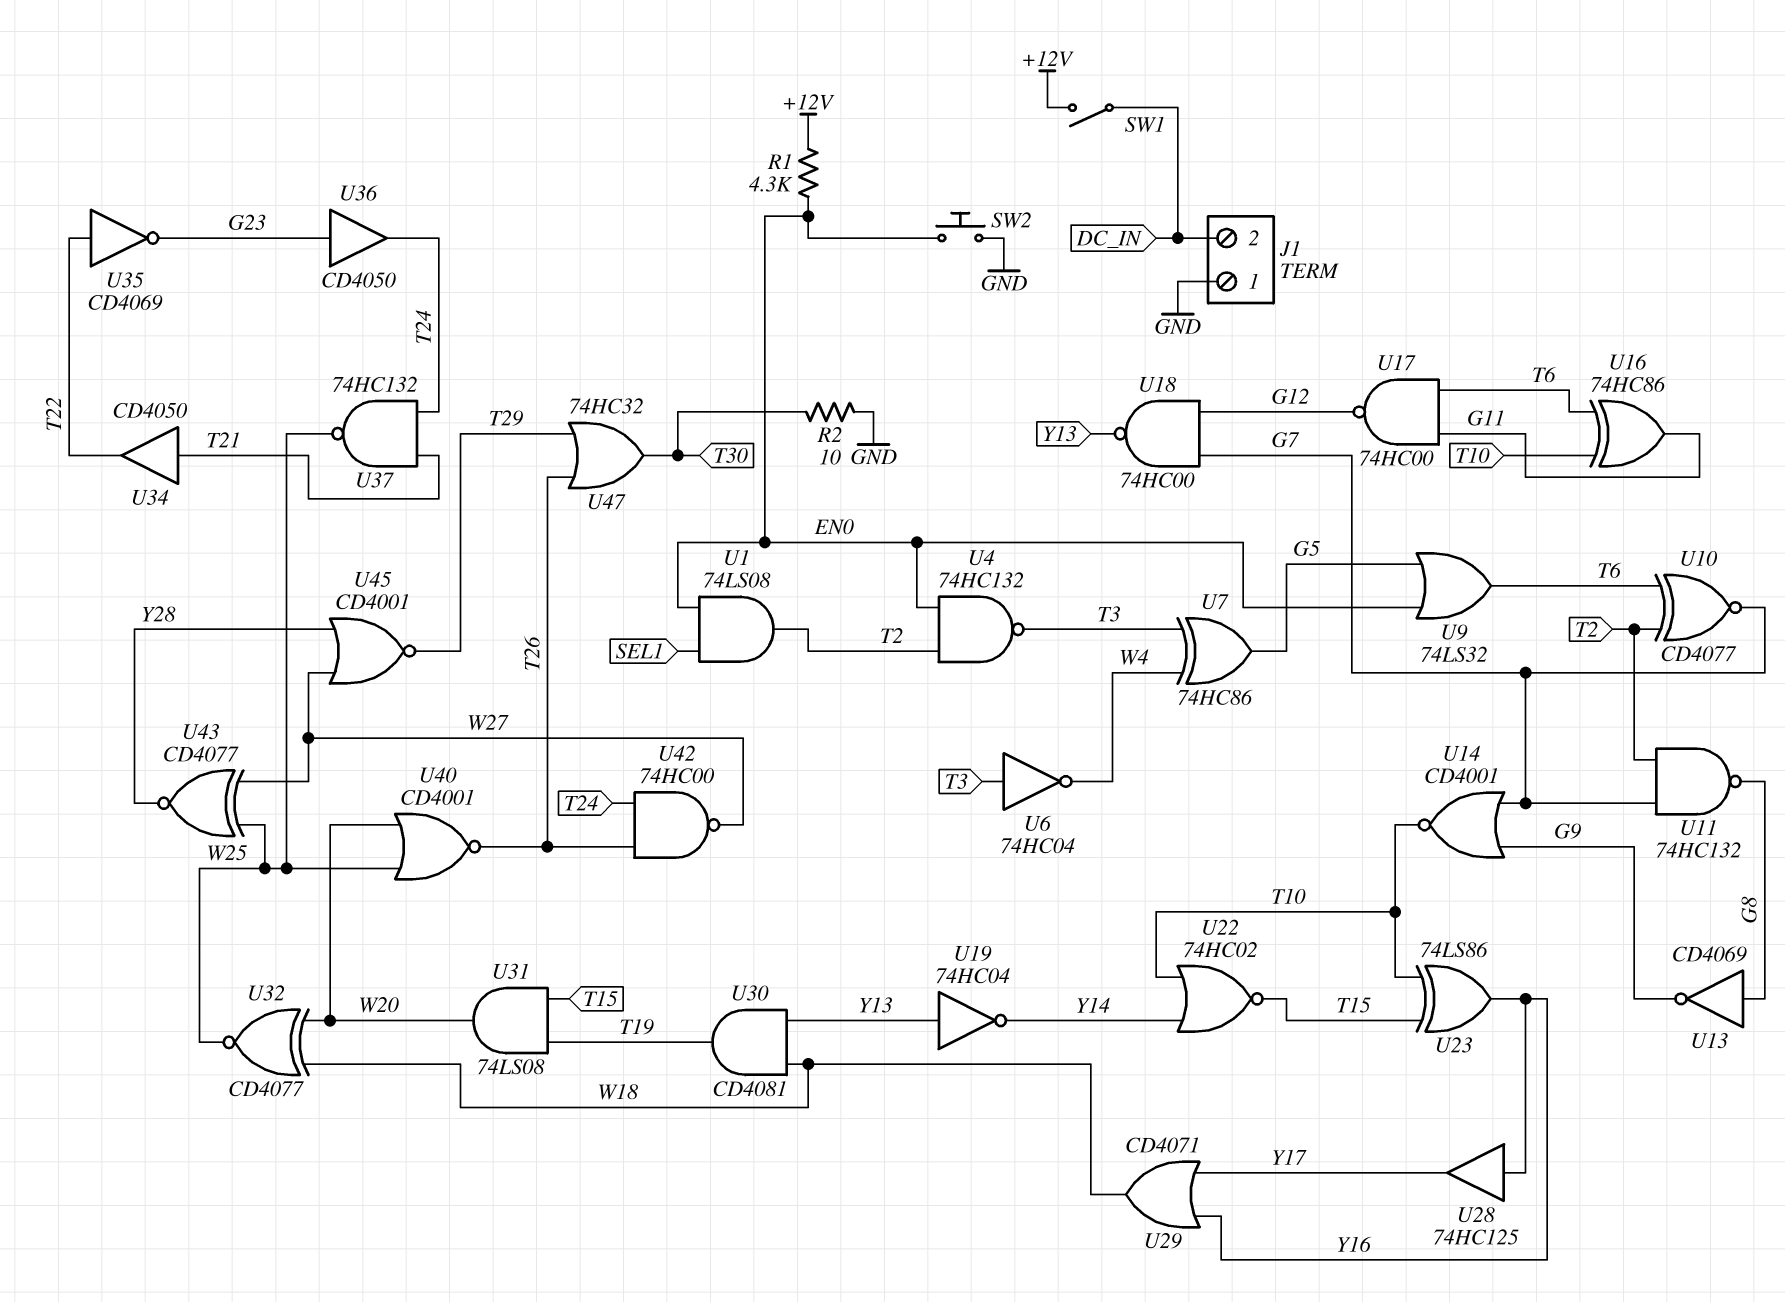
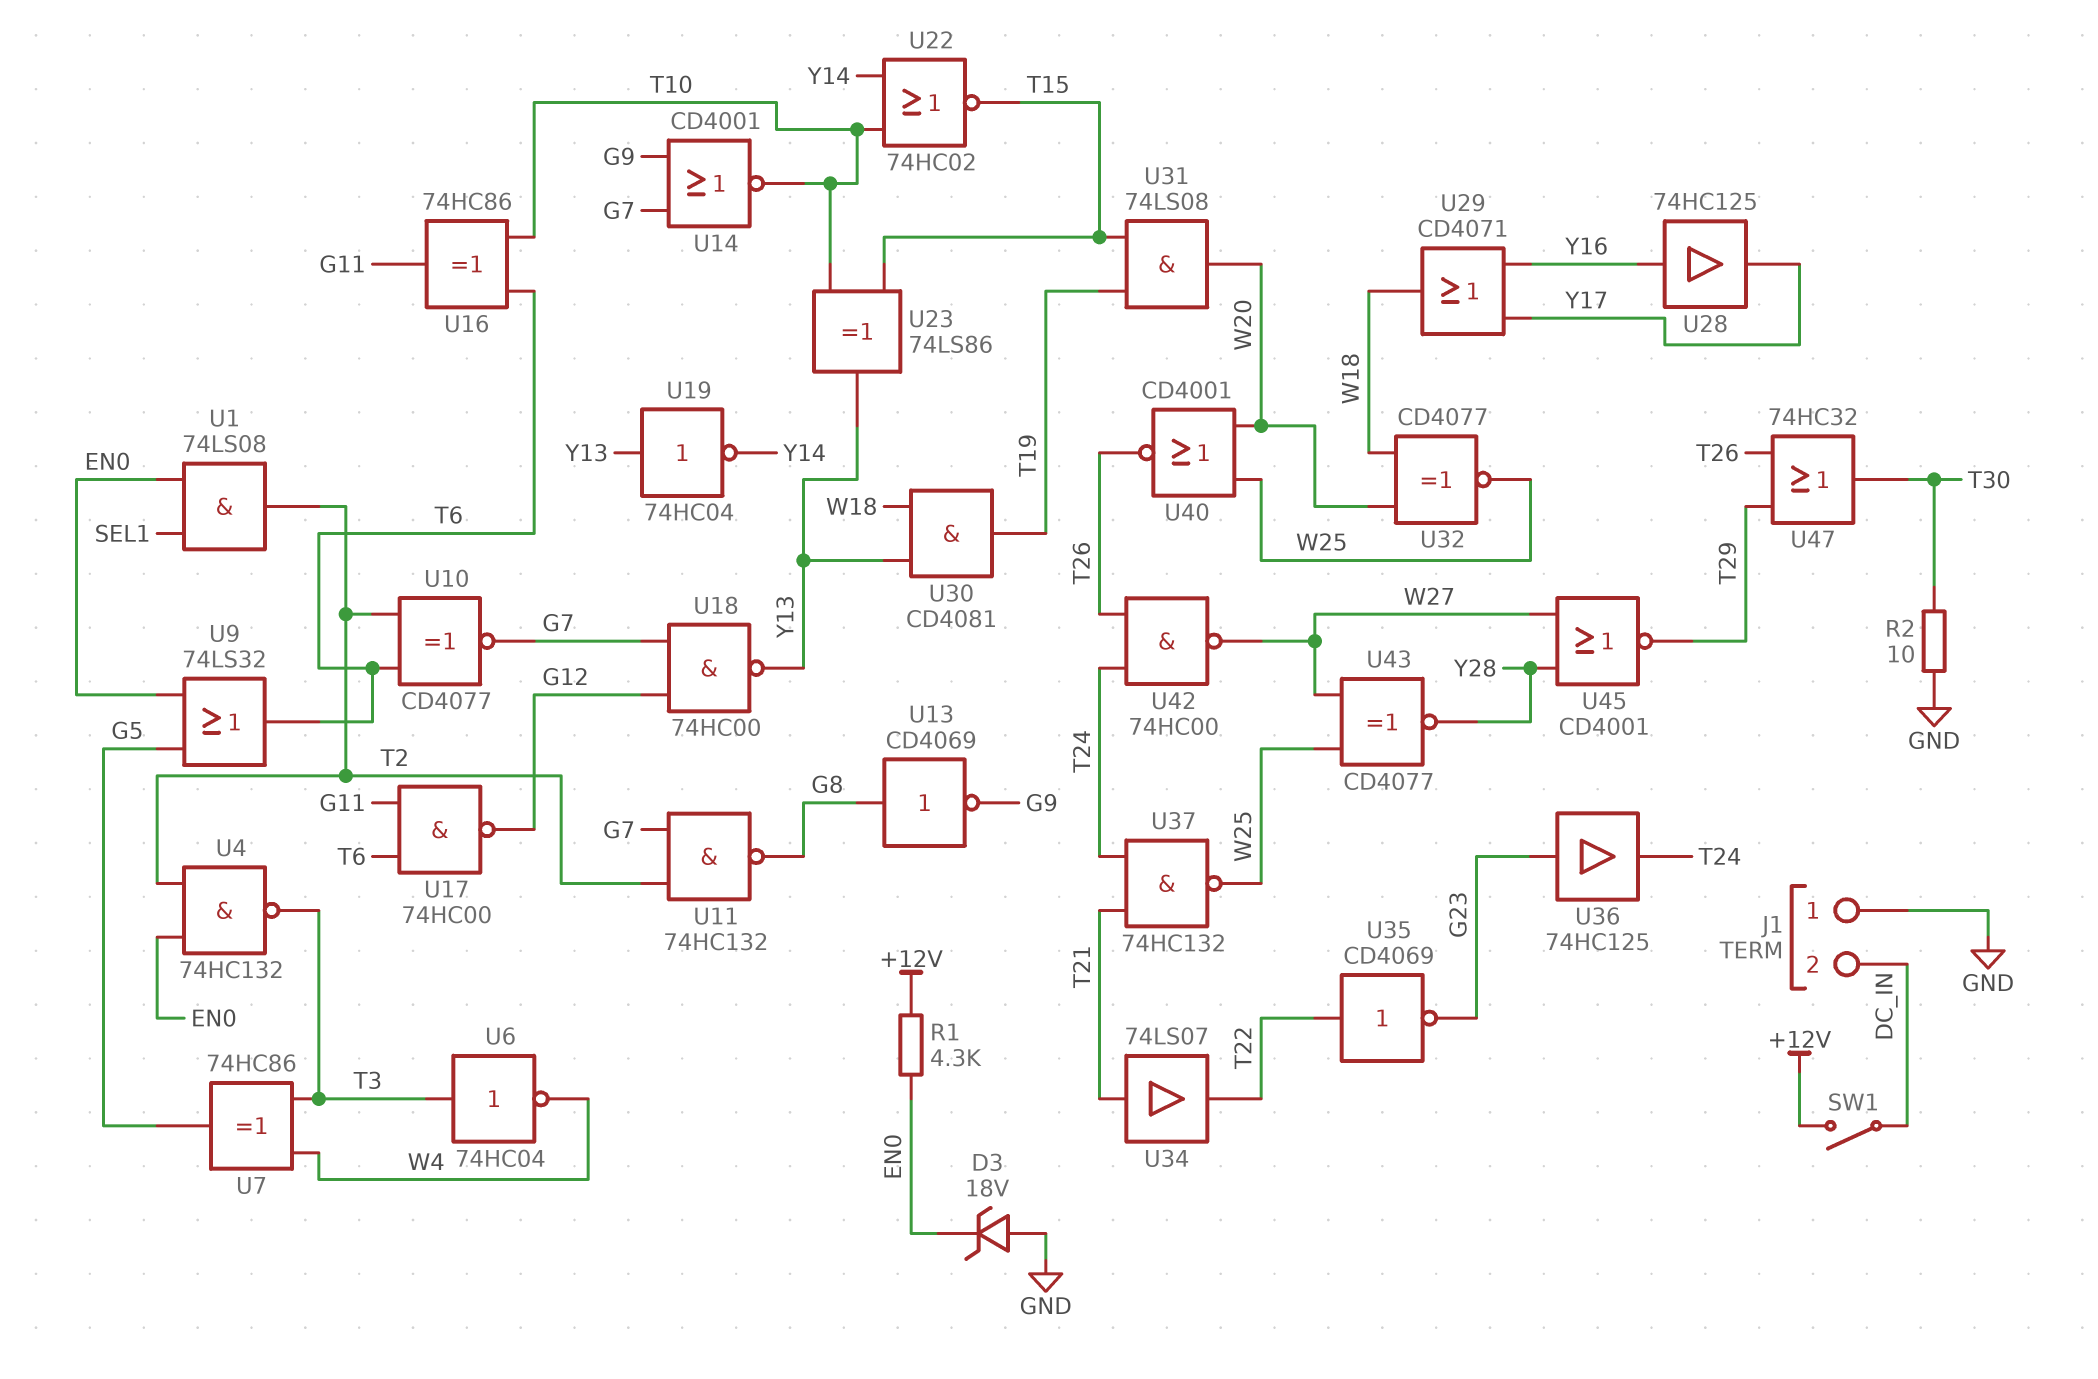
D3: none -> zener 18V (A GND, K EN0)
SW2: button (EN0, GND) -> none
U23: XOR 74LS86 (in T10, in T15, out Y16) -> XOR 74LS86 (in T10, in T15, out Y13)
U34: buffer CD4050 (in T21, out T22) -> buffer 74LS07 (in T21, out T22)
U36: buffer CD4050 (in G23, out T24) -> buffer 74HC125 (in G23, out T24)

